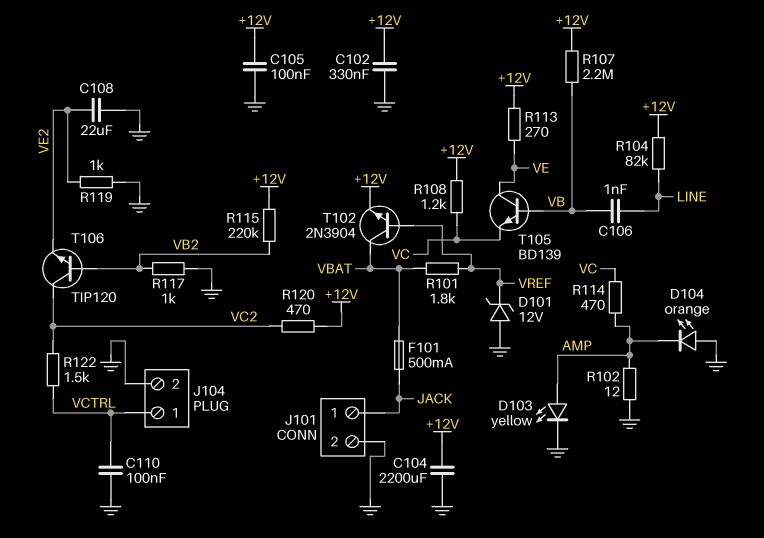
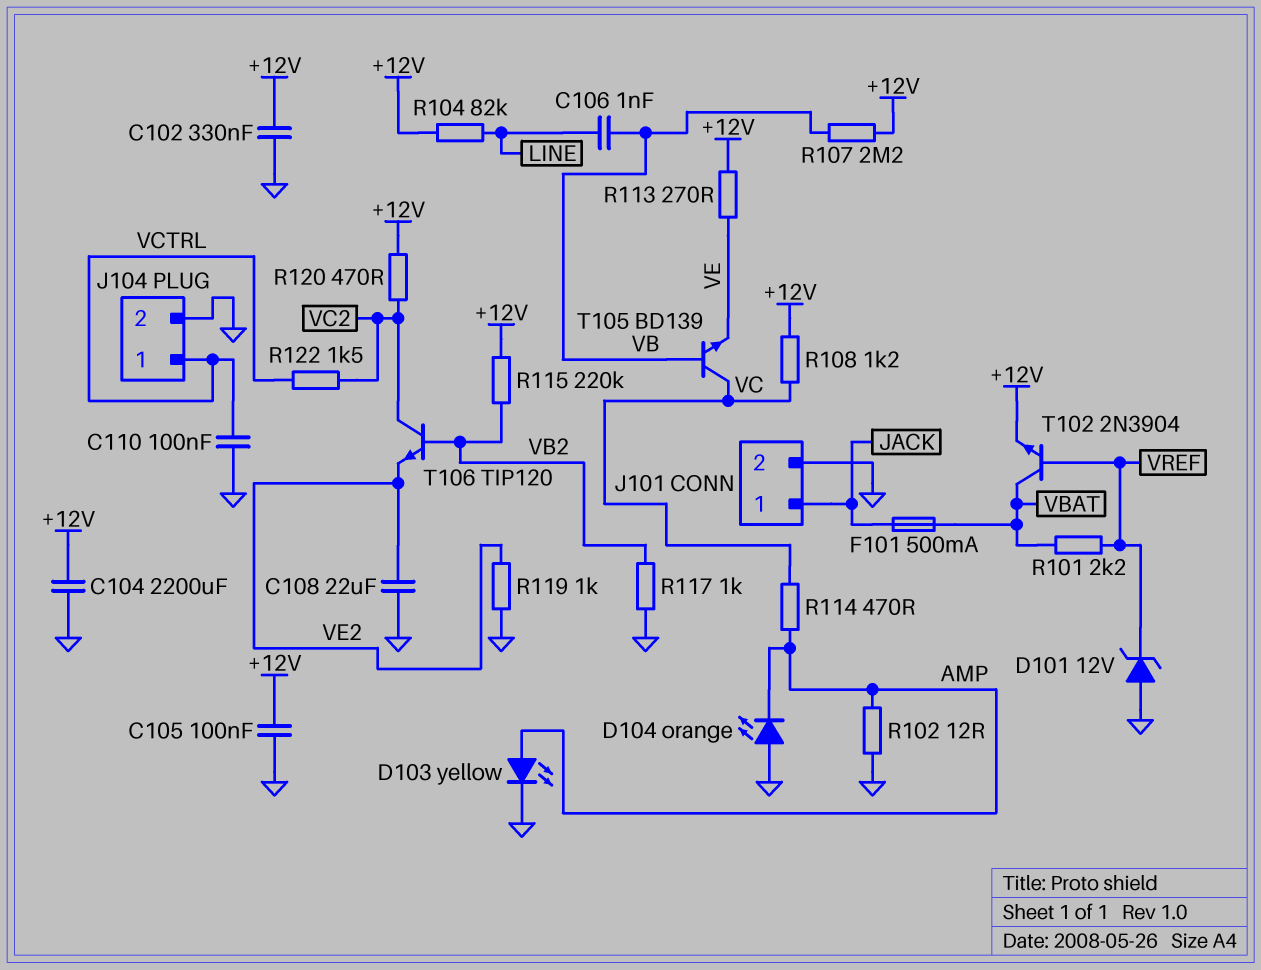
R101: 1.8k (VBAT, VREF) -> 2.2k (VBAT, VREF)
T105: NPN BD139 (B VB, C VE, E VC) -> NPN BD139 (B VB, C VC, E VE)

